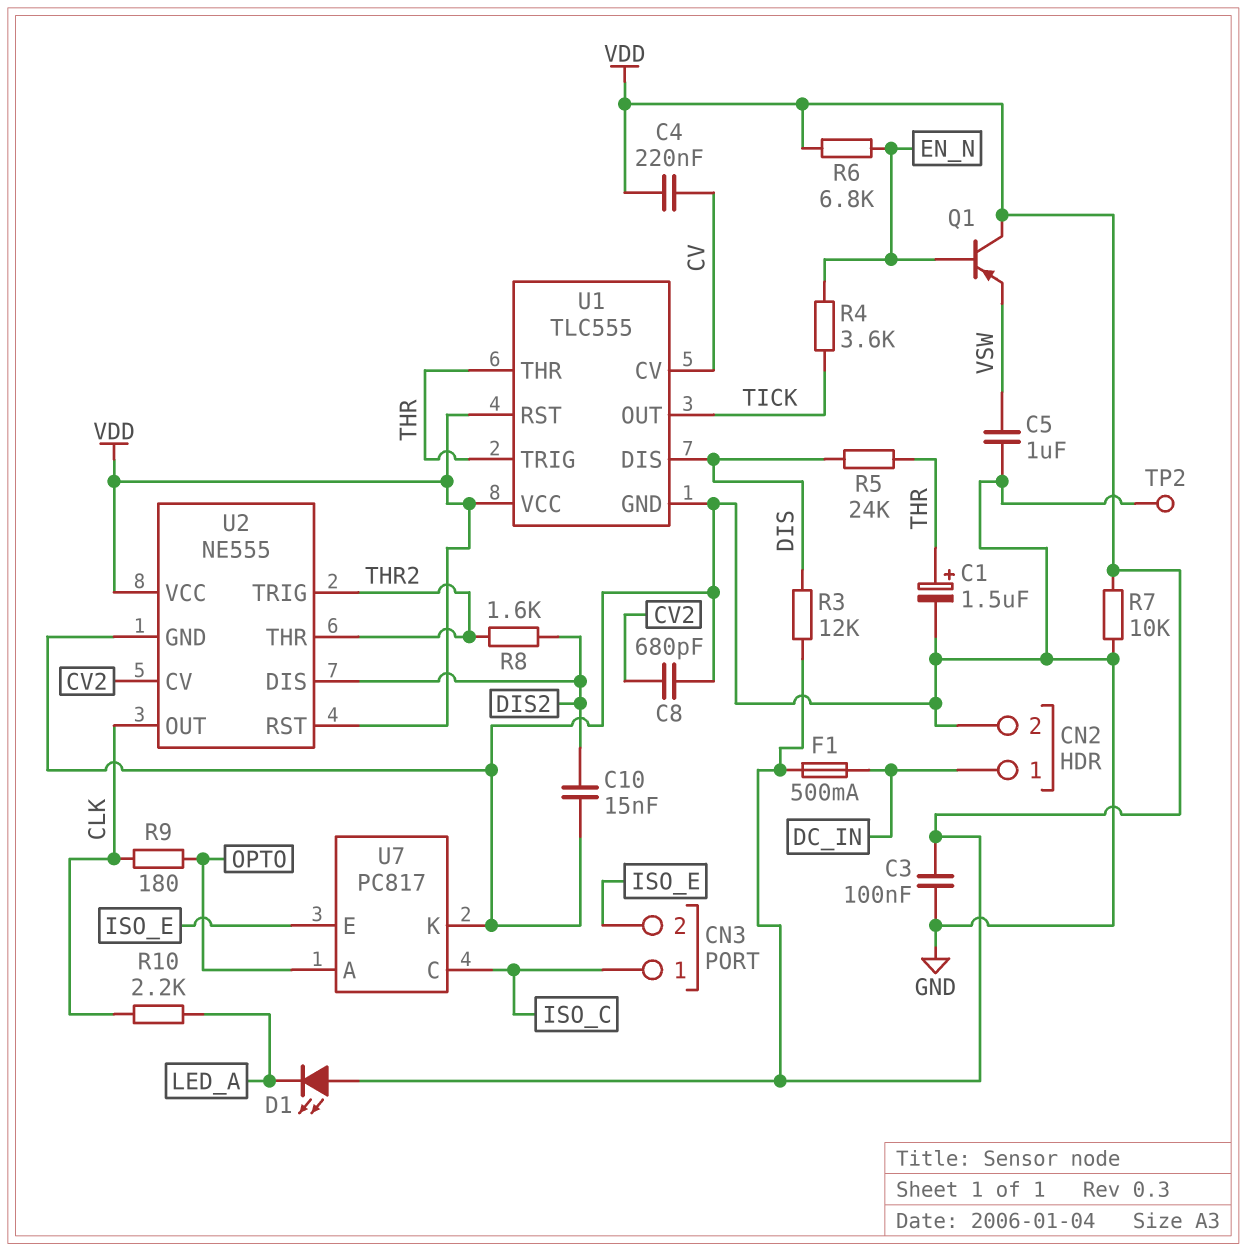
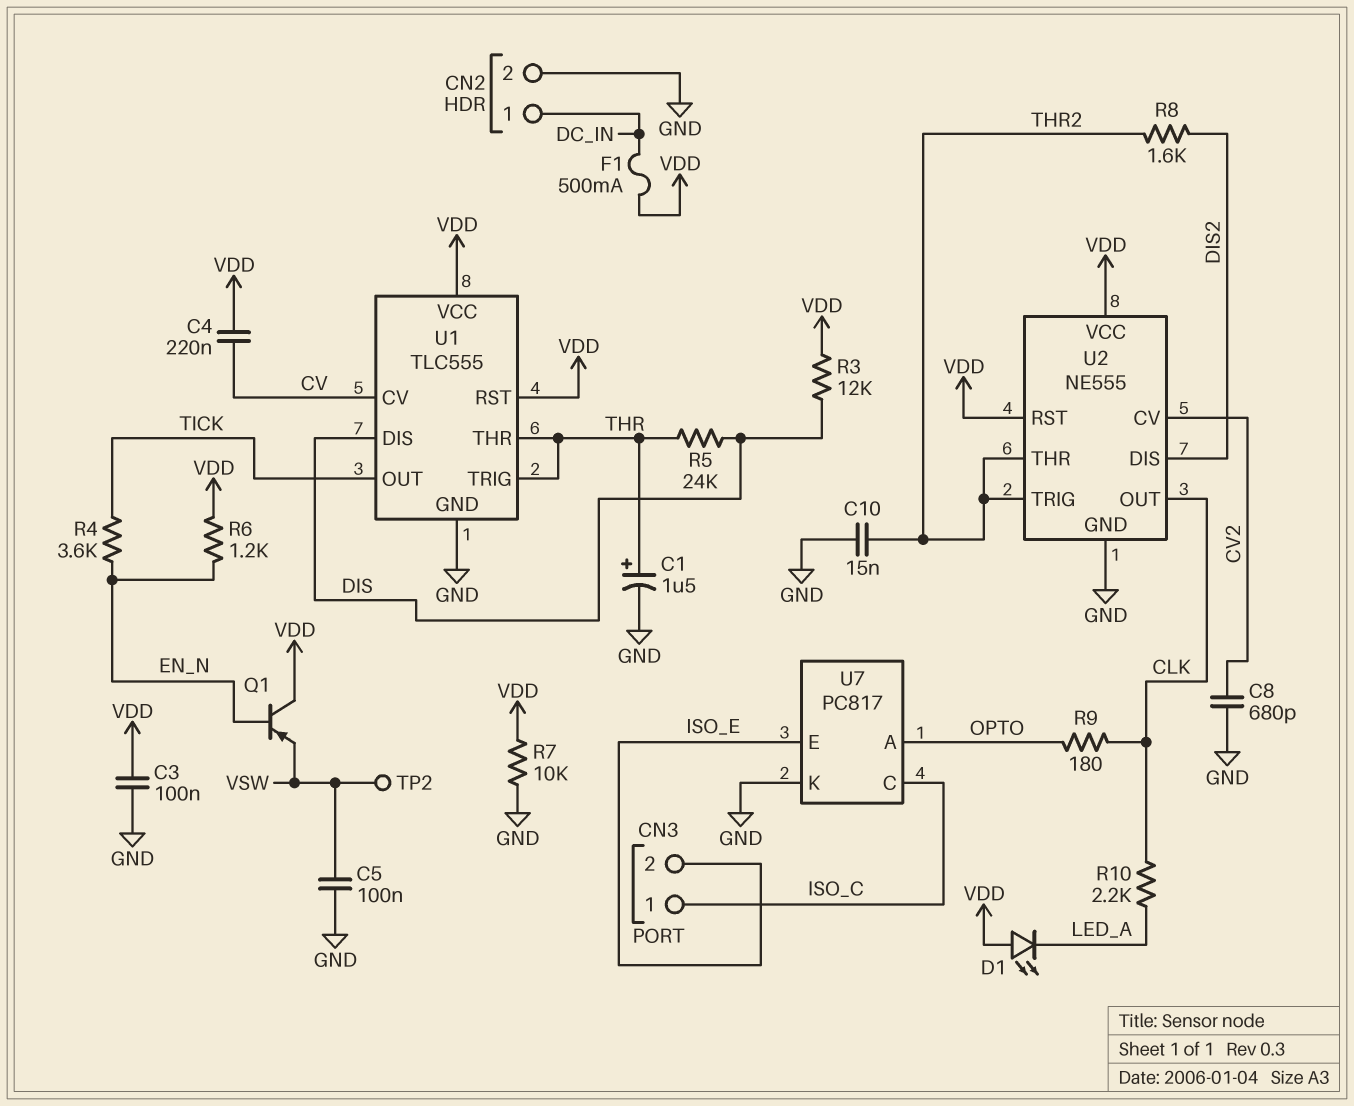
C5: 1uF (GND, VSW) -> 100nF (GND, VSW)
C10: 15nF (DIS2, GND) -> 15nF (GND, THR2)
R6: 6.8k (EN_N, VDD) -> 1.2k (EN_N, VDD)
TP2: test point (GND) -> test point (VSW)

